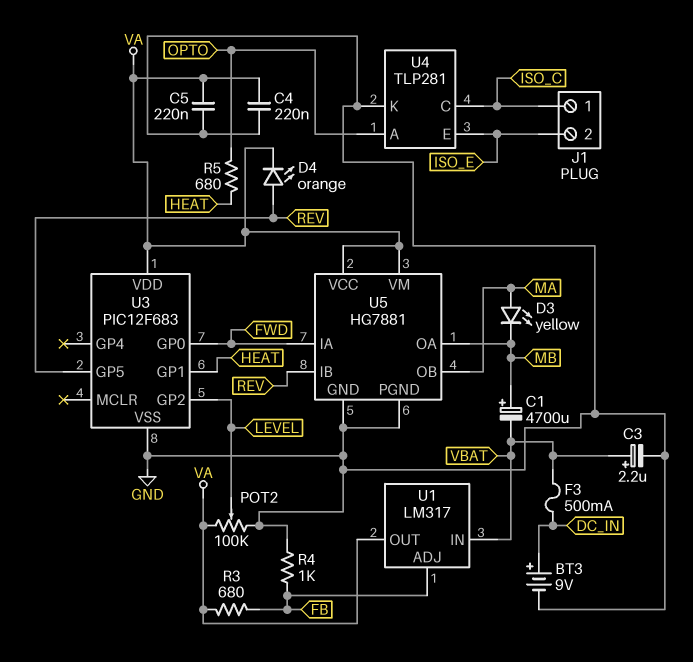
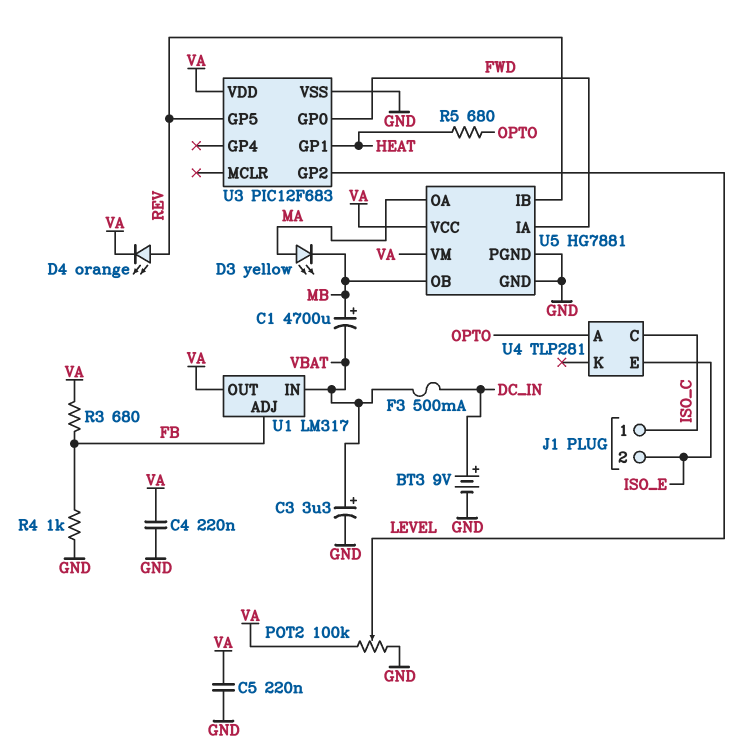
C3: 2.2uF (plus VBAT, minus GND) -> 3.3uF (plus VBAT, minus GND)
U4 pin K: GND -> none
U5 pin OA: MB -> MA
U5 pin OB: MA -> MB

